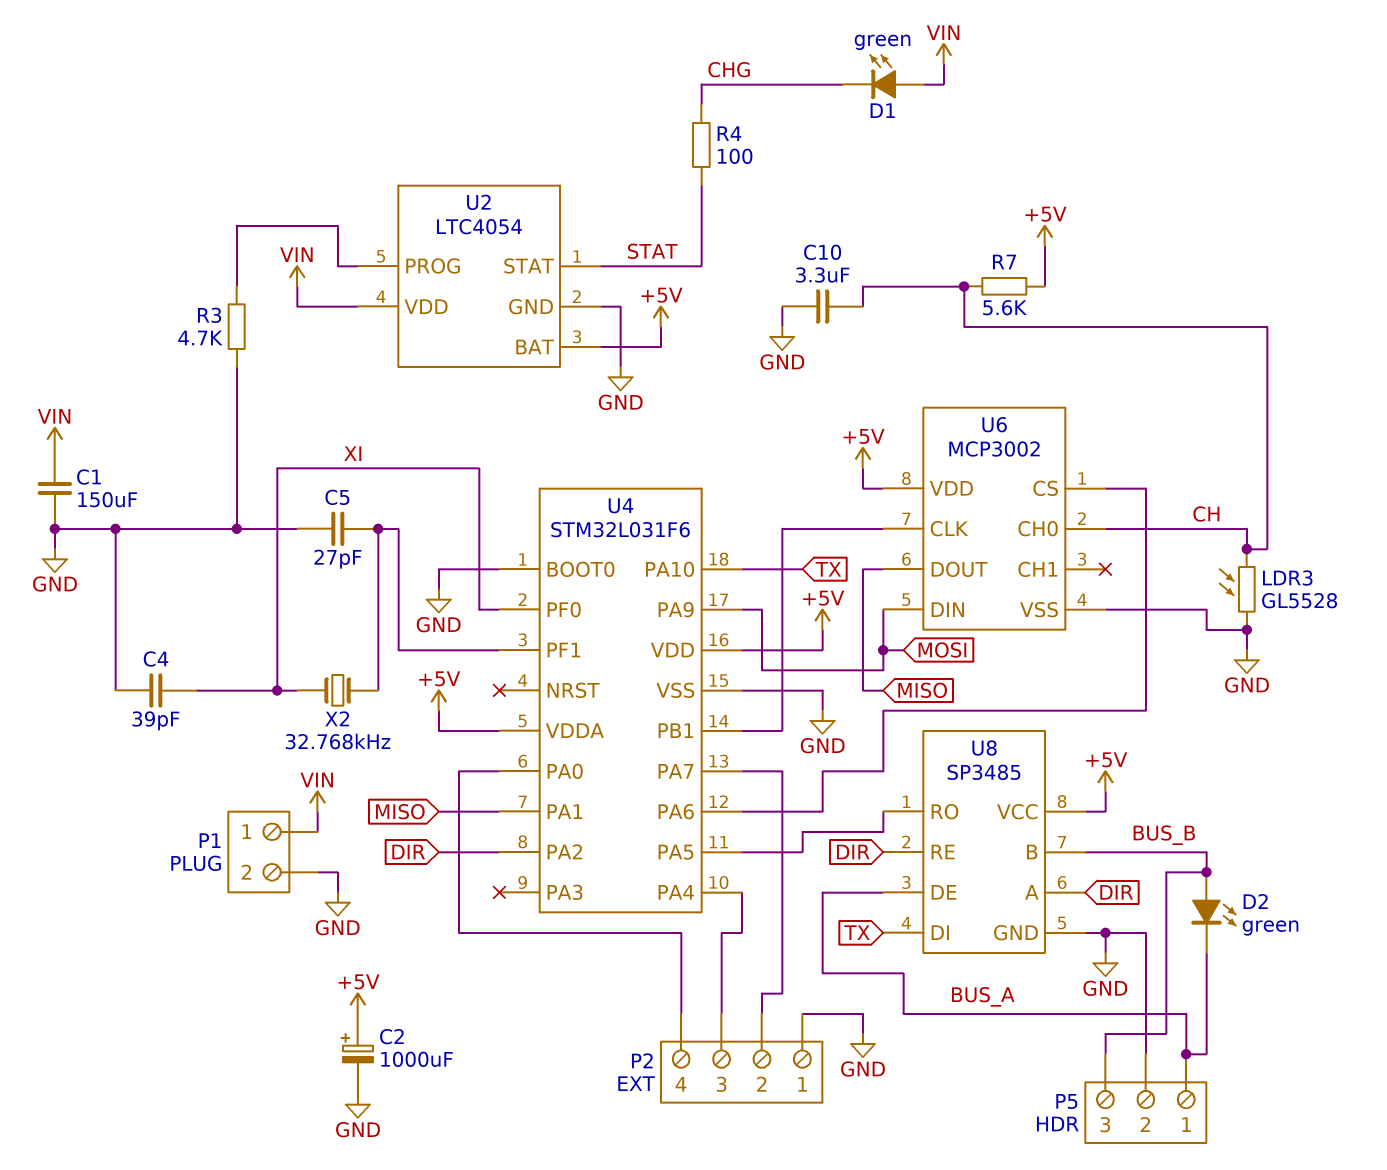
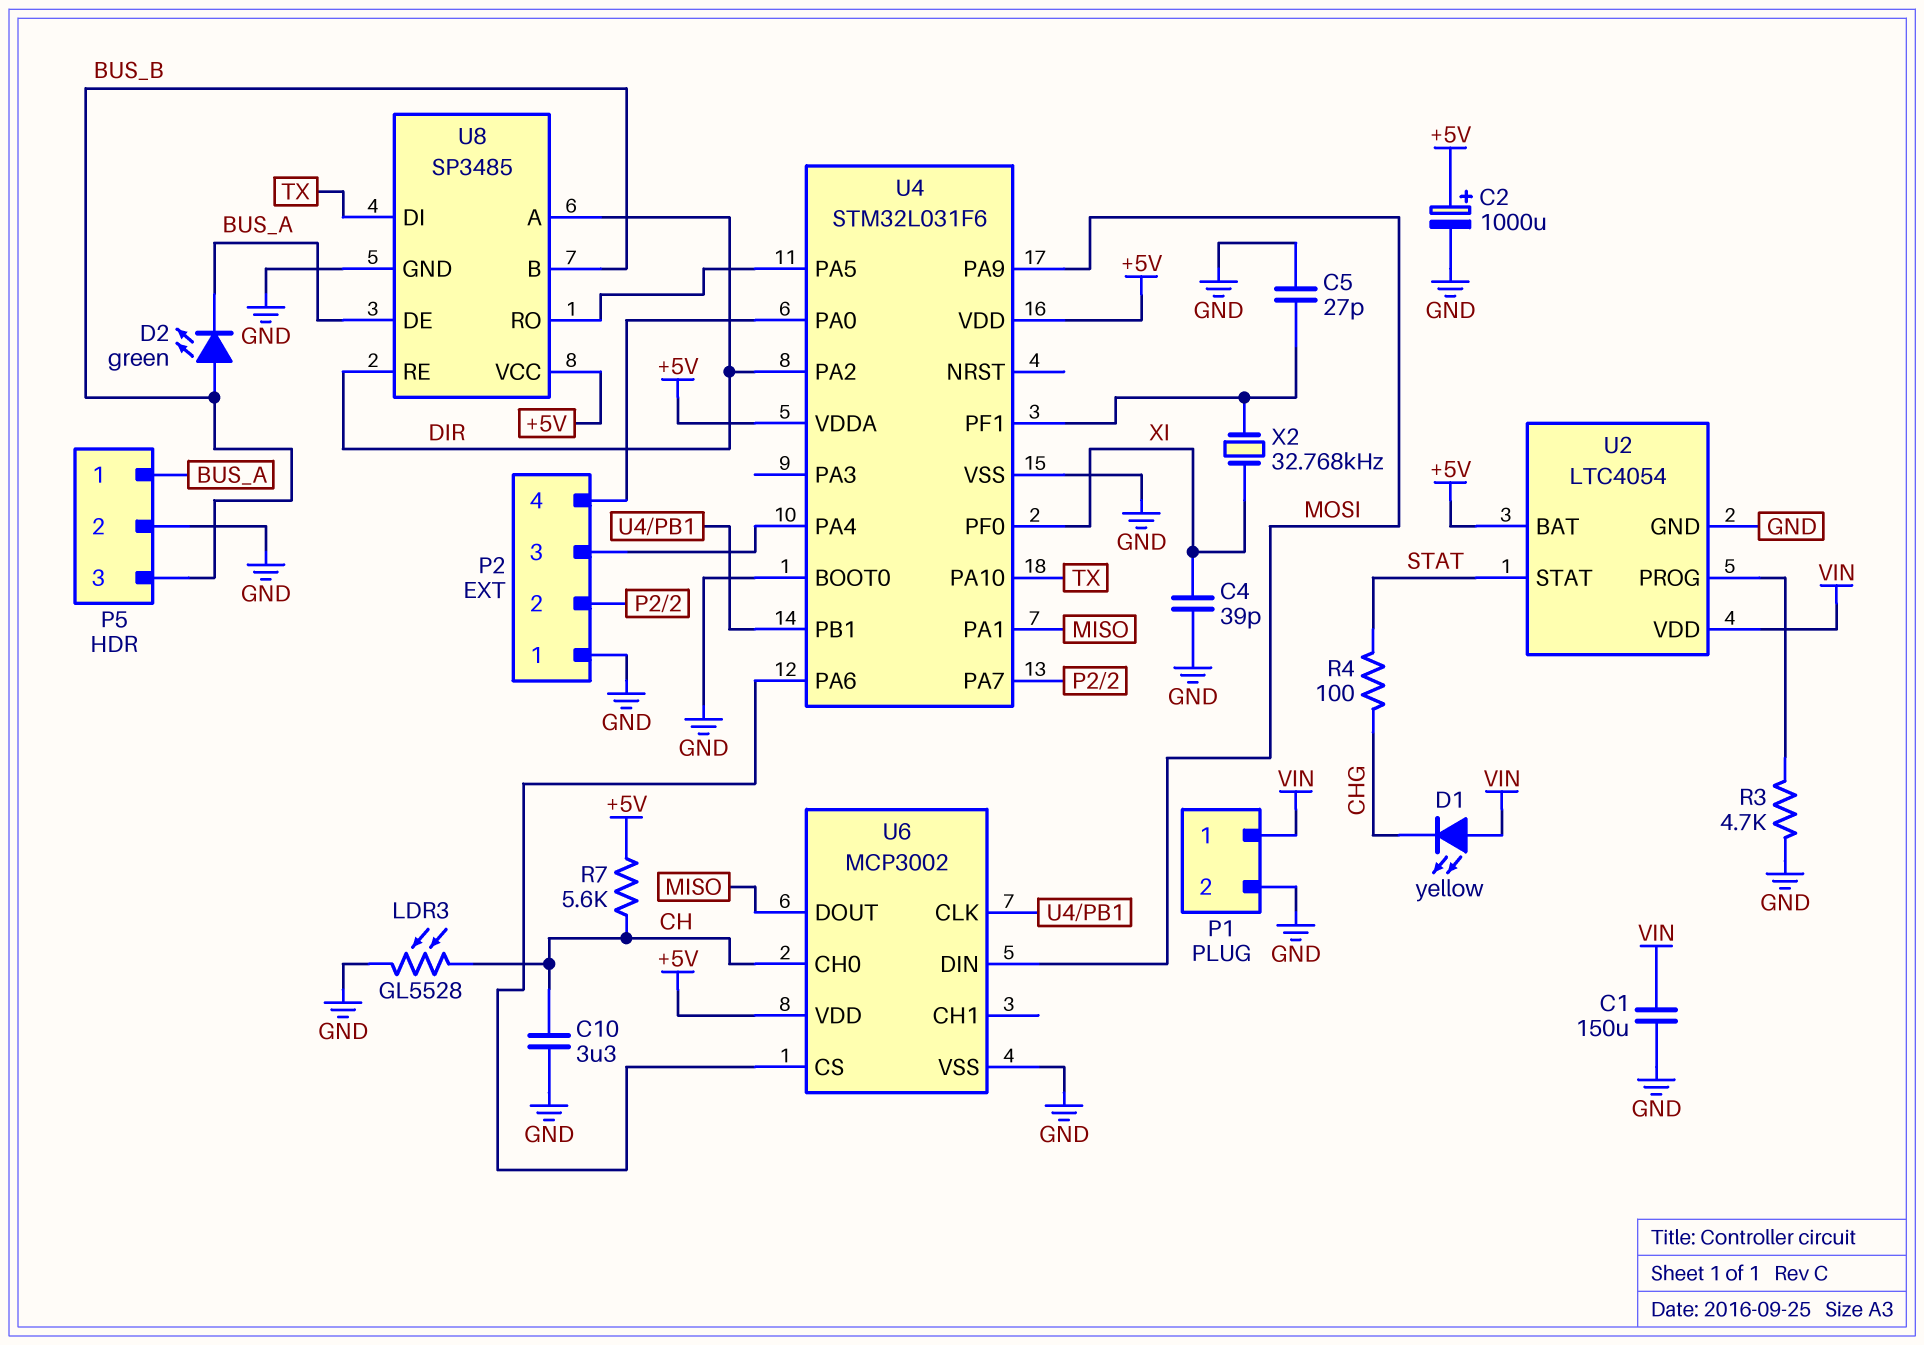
D1: LED green (A VIN, K CHG) -> LED yellow (A VIN, K CHG)

